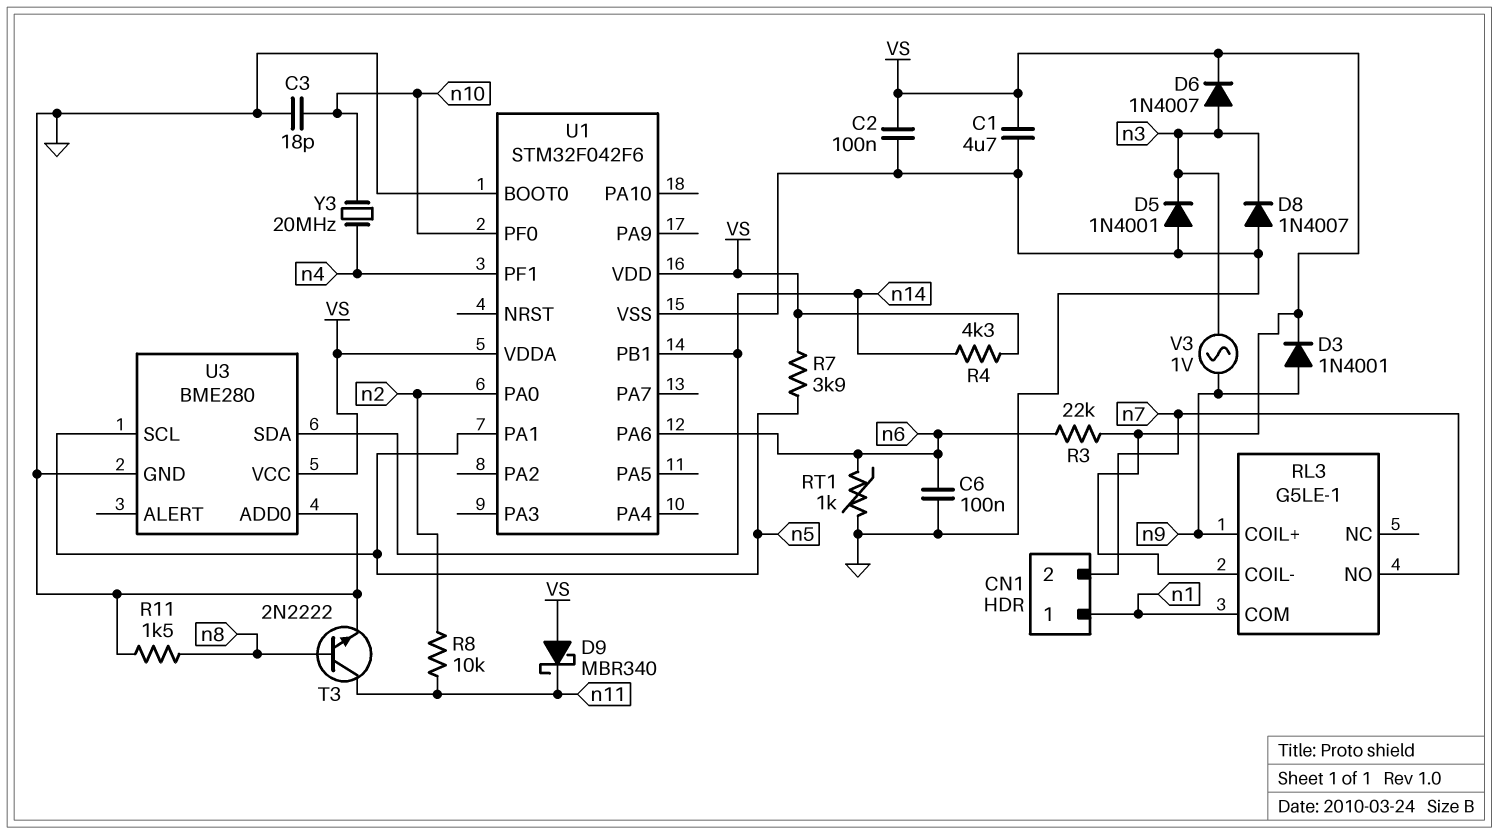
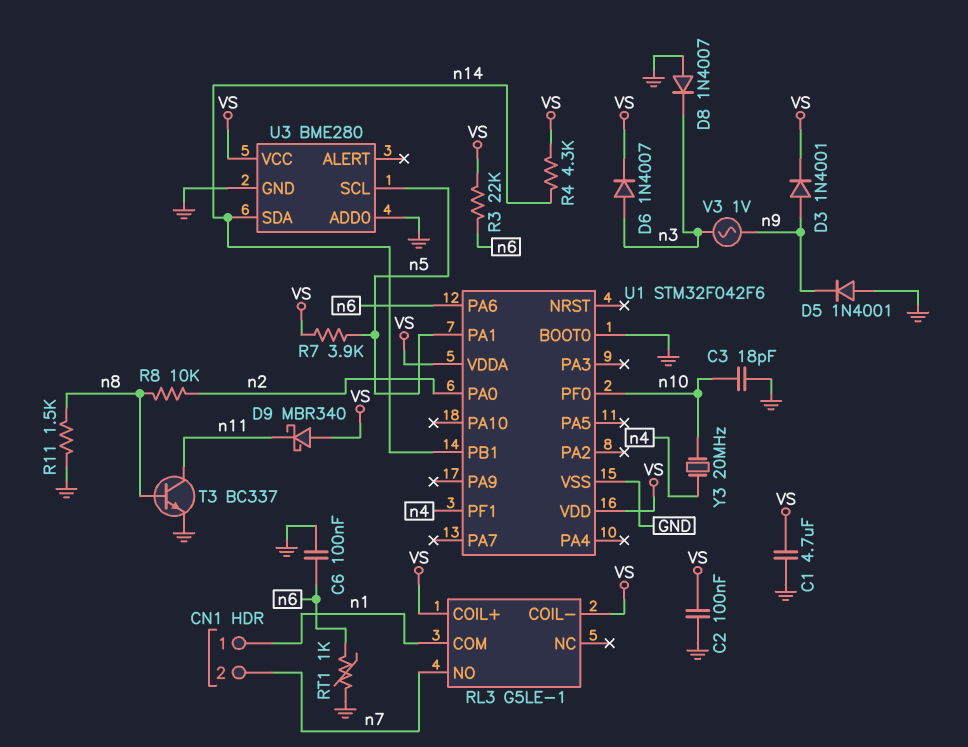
D5: diode 1N4001 (A GND, K n3) -> diode 1N4001 (A GND, K n9)
R8: 10k (n2, n11) -> 10k (n2, n8)
RL3 pin COIL+: n9 -> VS
T3: NPN 2N2222 (B n8, C n11, E GND) -> NPN BC337 (B n8, C n11, E GND)

